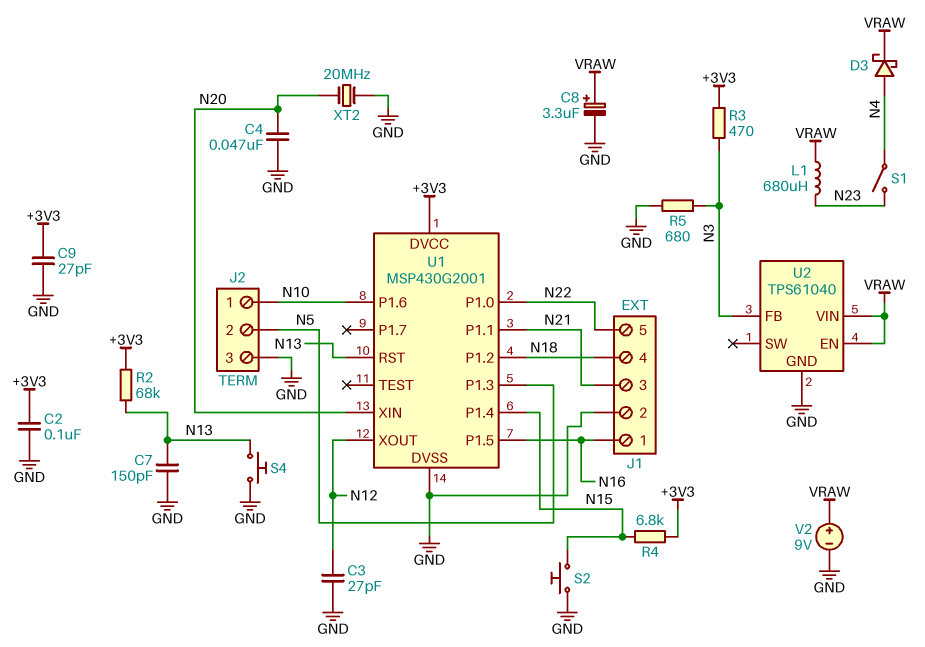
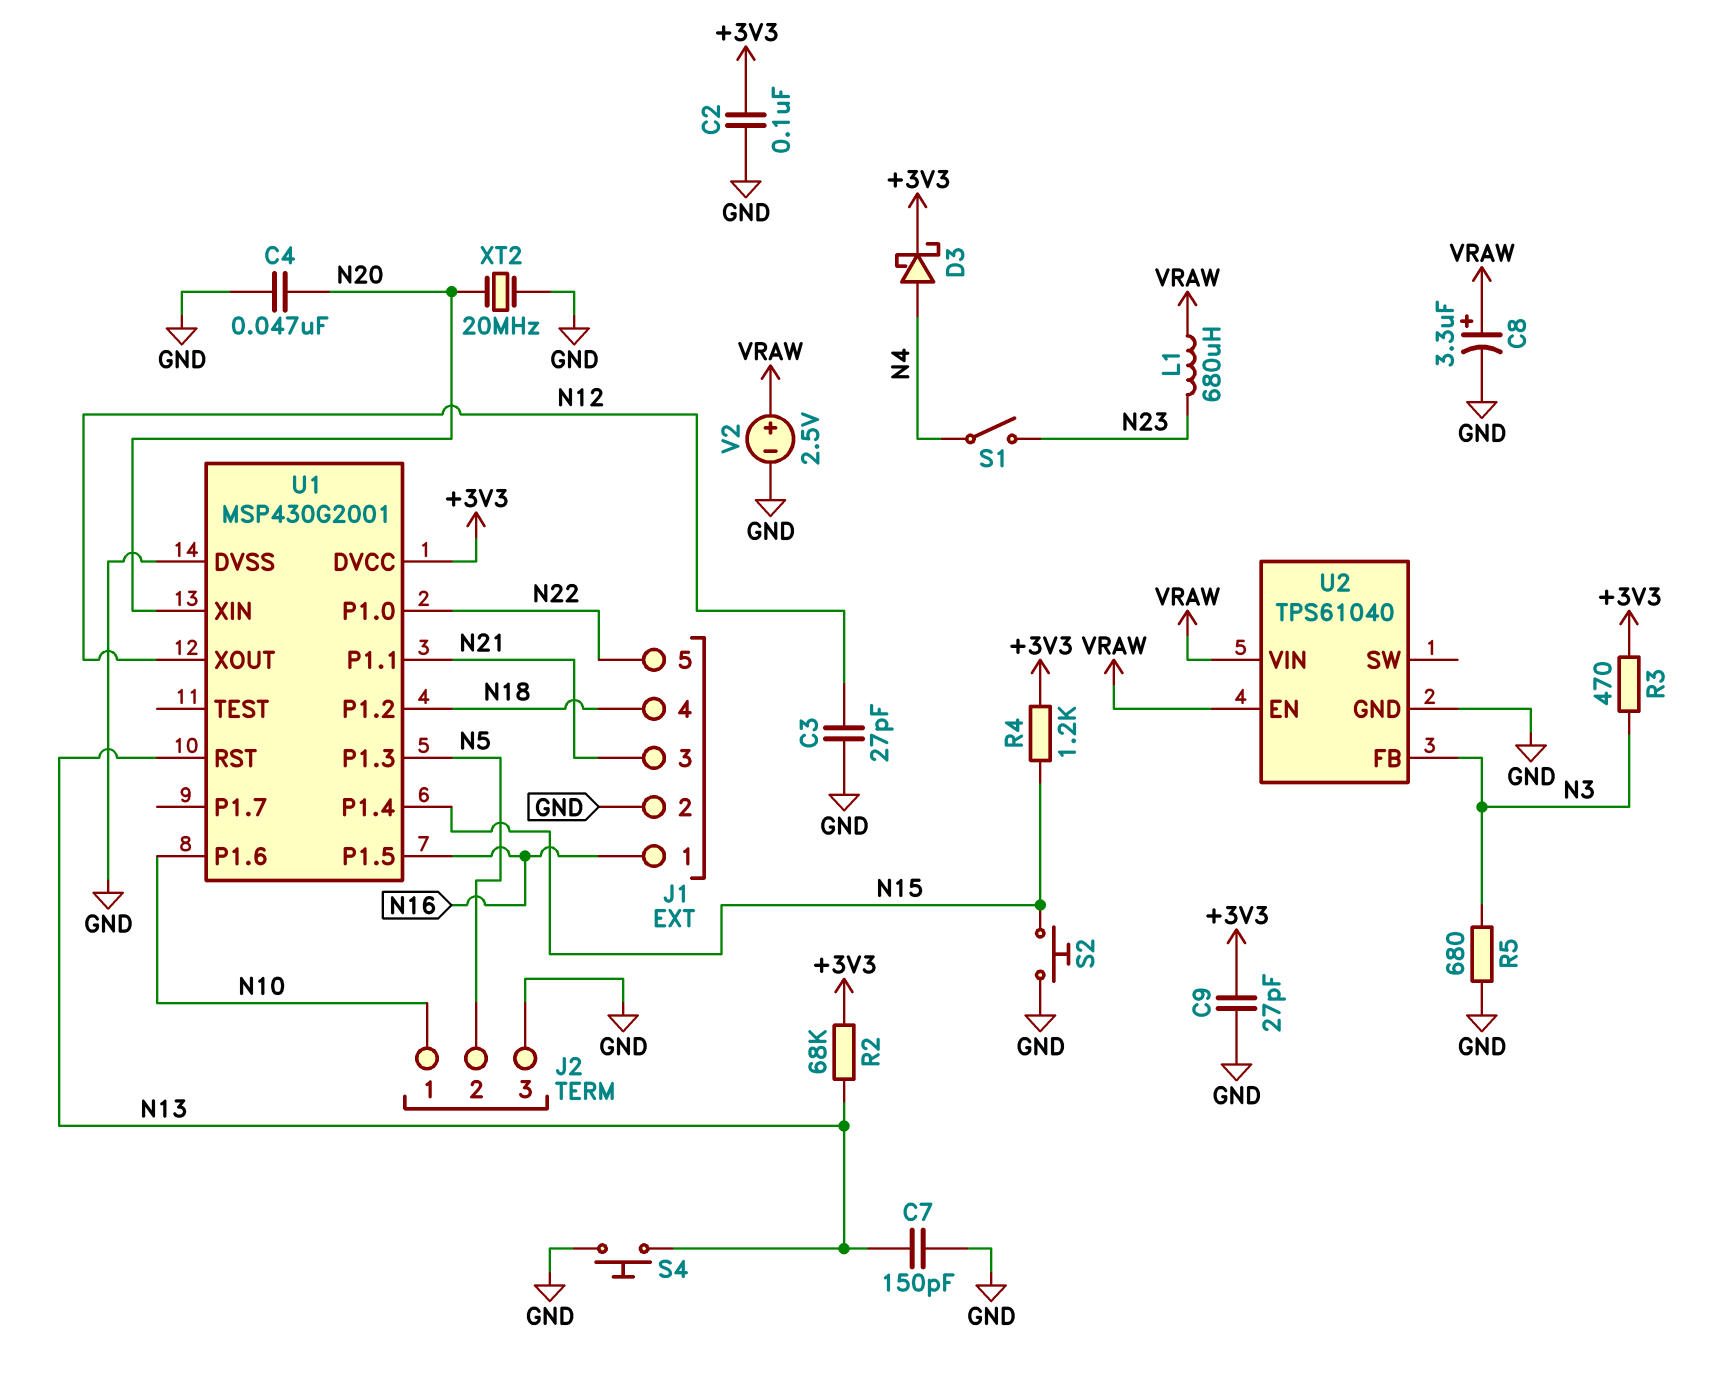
D3: schottky (A N4, K VRAW) -> schottky (A N4, K +3V3)
R4: 6.8k (+3V3, N15) -> 1.2k (+3V3, N15)
V2: 9V (plus VRAW, minus GND) -> 2.5V (plus VRAW, minus GND)

